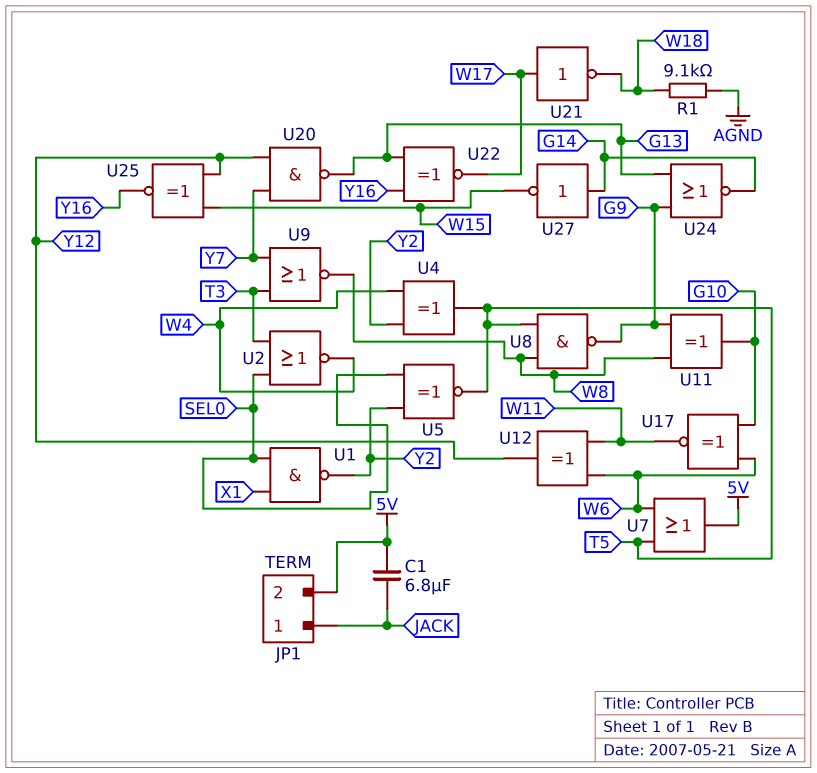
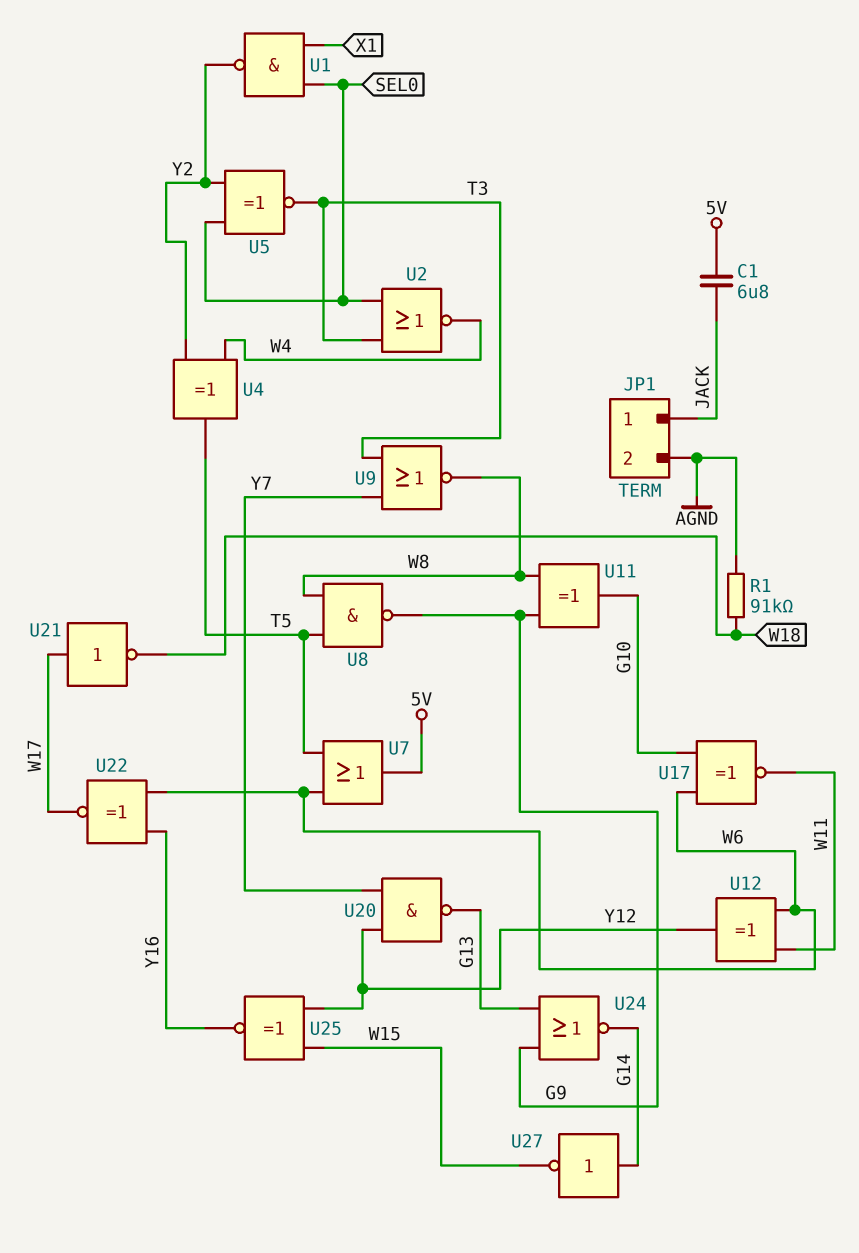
JP1 pin 2: 5V -> AGND
R1: 9.1k (AGND, W18) -> 91k (AGND, W18)
U5: XNOR (in SEL0, in Y2, out T5) -> XNOR (in SEL0, in Y2, out T3)
U22: XNOR (in G13, in Y16, out W17) -> XNOR (in W6, in Y16, out W17)

